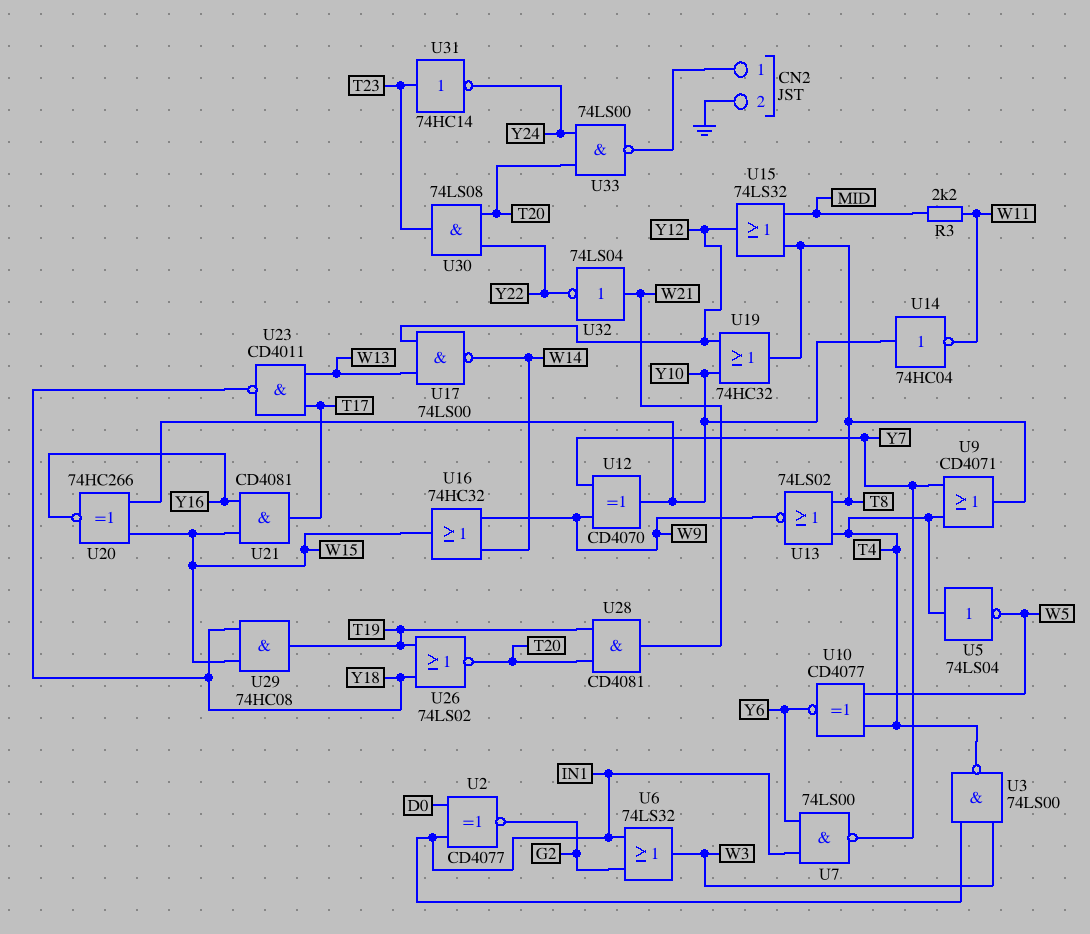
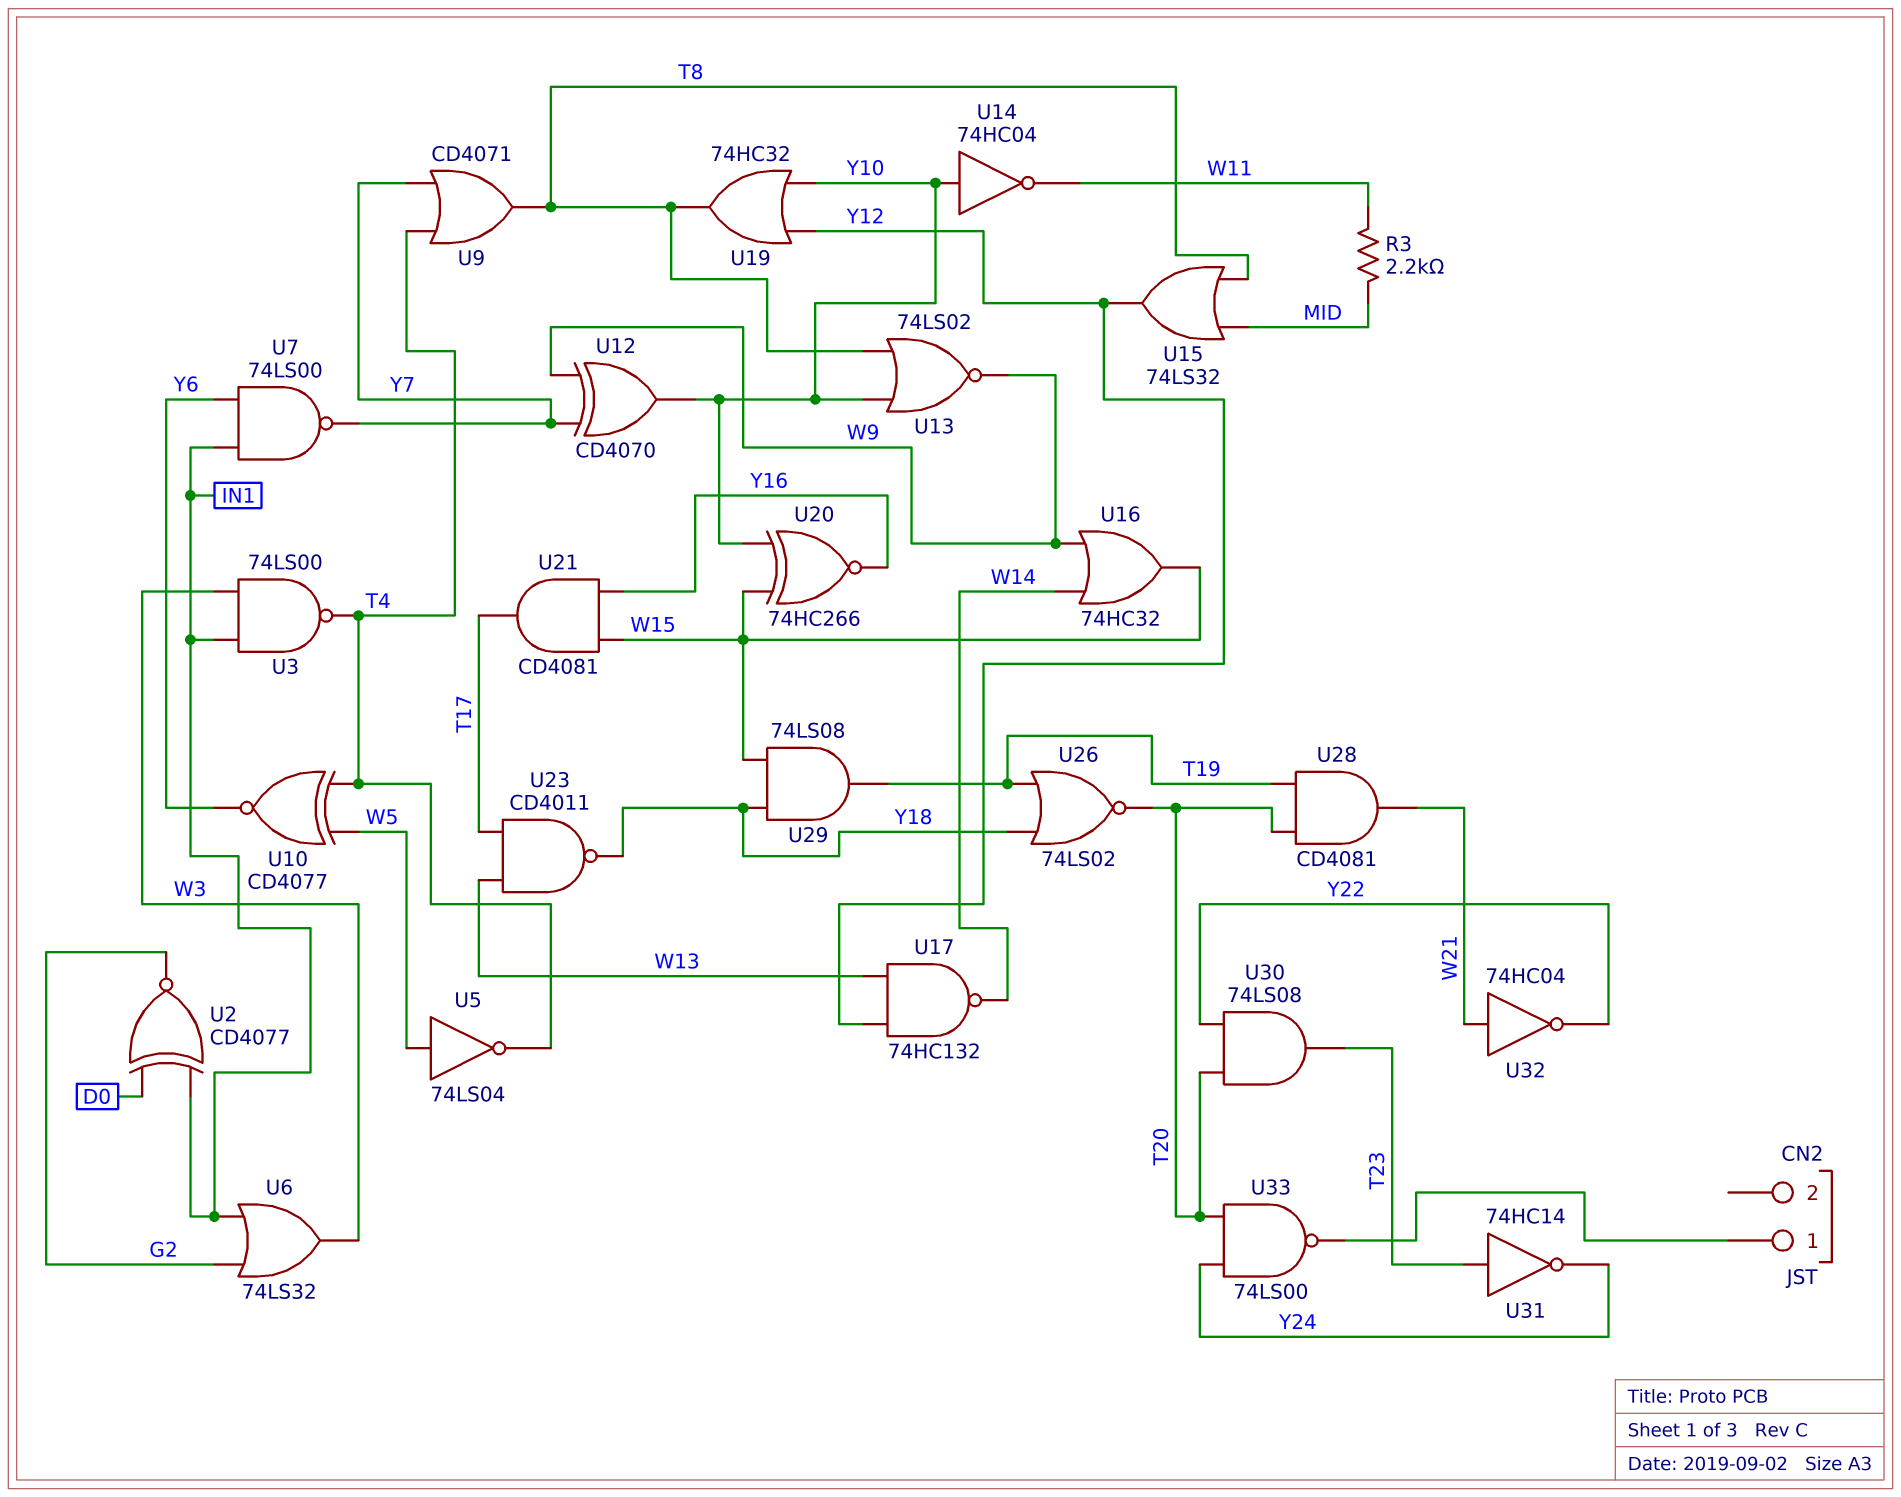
CN2 pin 2: GND -> none
U5: NOT 74LS04 (in T4, out W5) -> NOT 74LS04 (in W5, out T4)
U13: NOR 74LS02 (in T4, in T8, out W9) -> NOR 74LS02 (in T8, in Y10, out W9)
U17: NAND 74LS00 (in W13, in Y12, out W14) -> NAND 74HC132 (in W13, in Y12, out W14)
U29: AND 74HC08 (in W15, in Y18, out T19) -> AND 74LS08 (in W15, in Y18, out T19)
U32: NOT 74LS04 (in W21, out Y22) -> NOT 74HC04 (in W21, out Y22)

